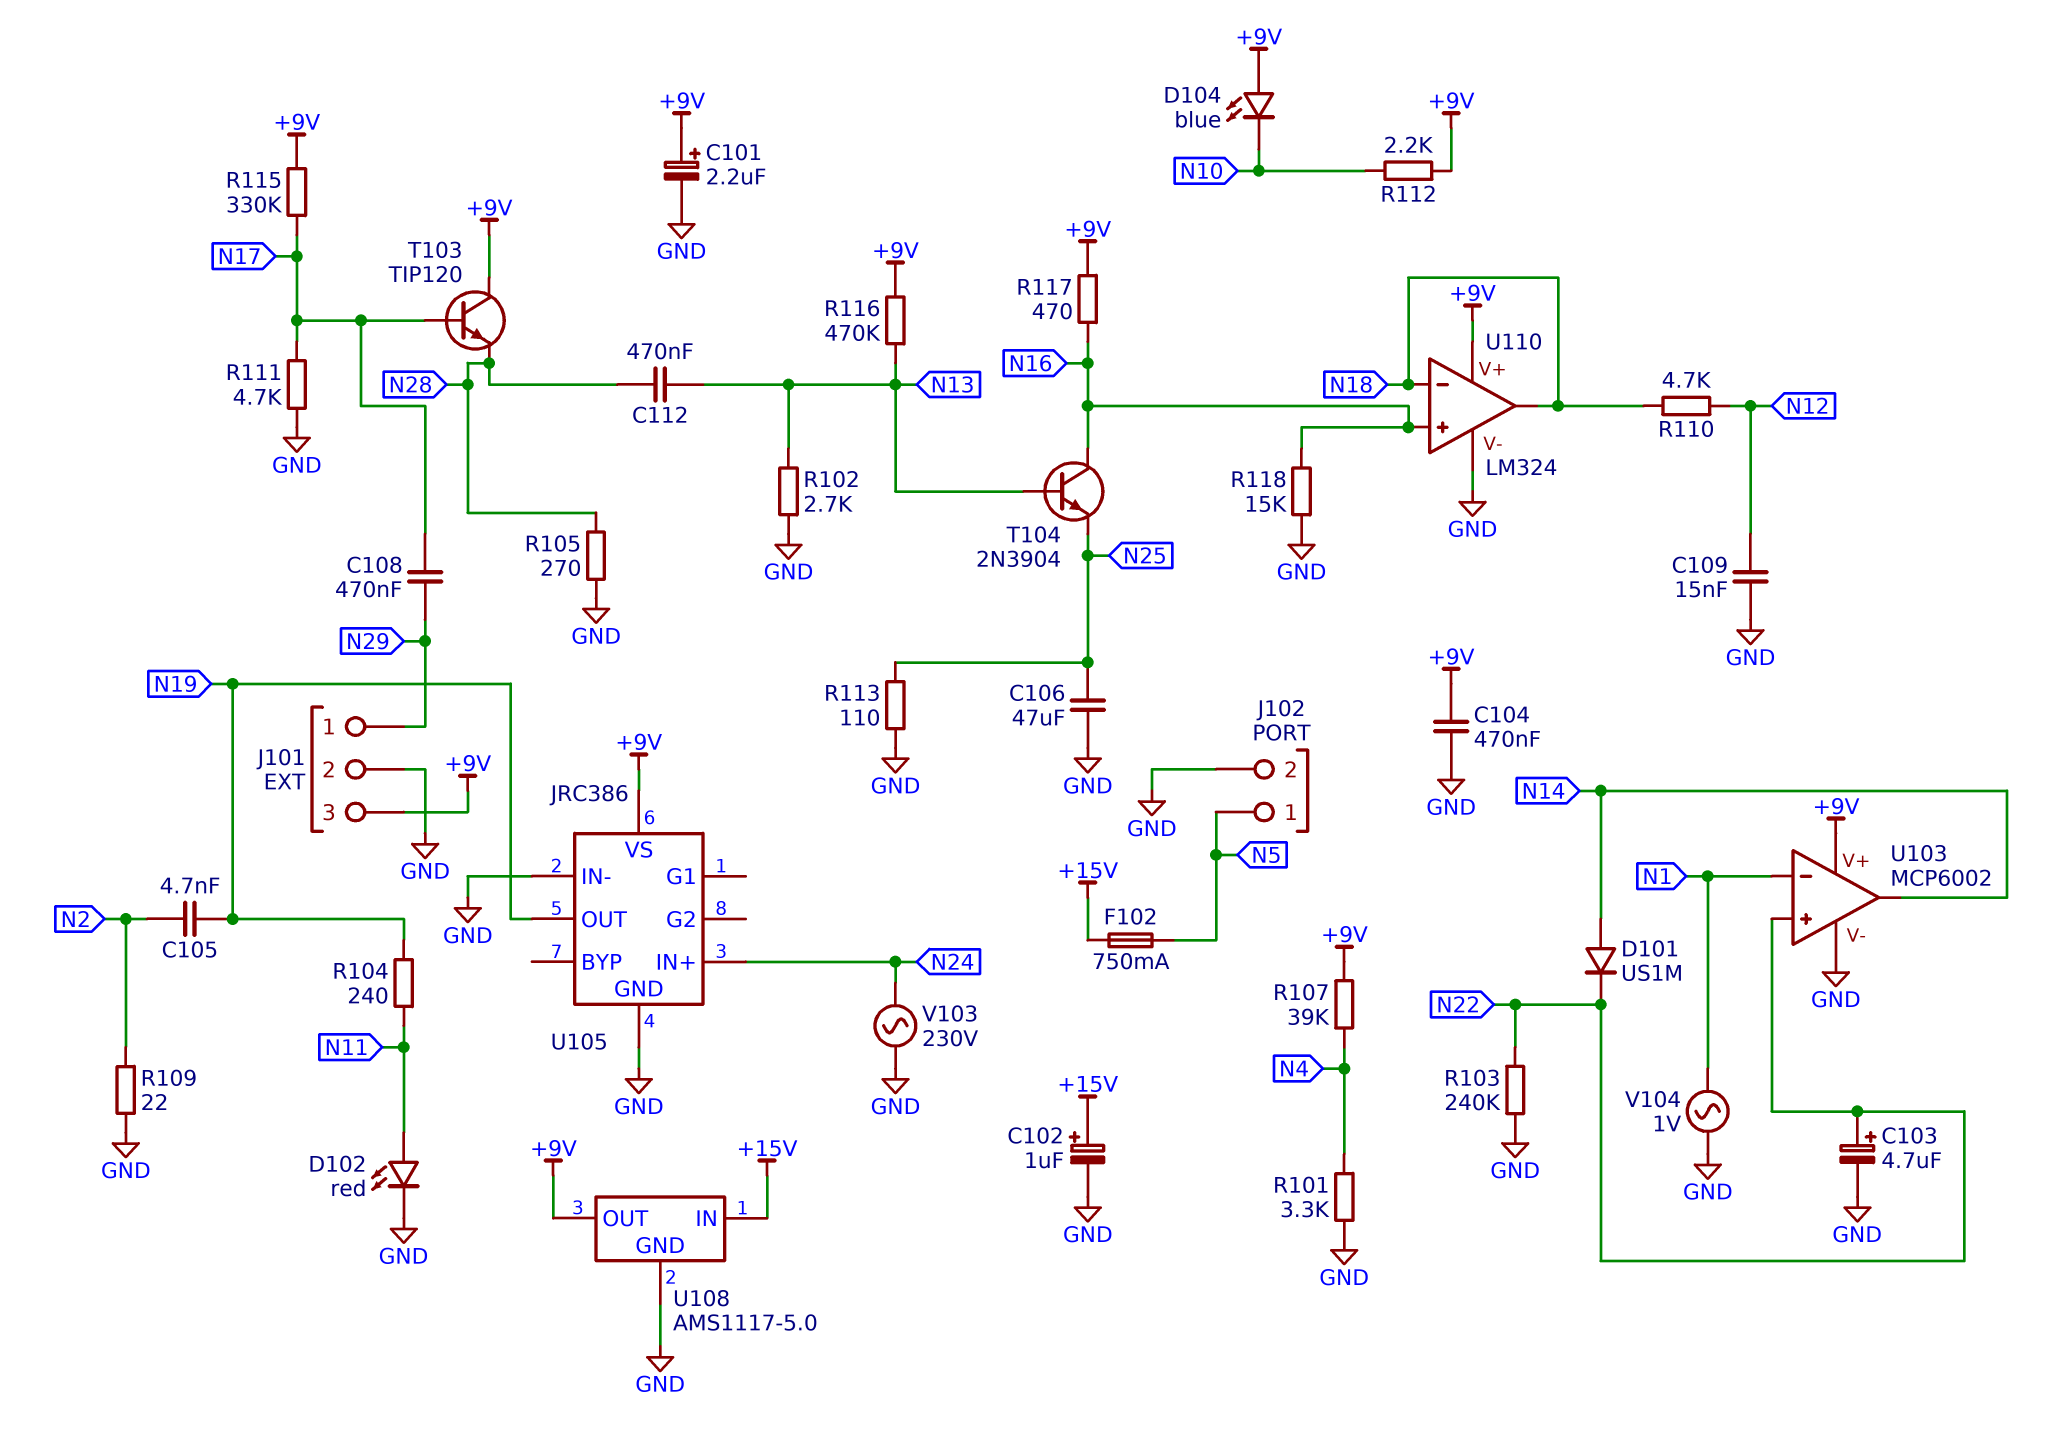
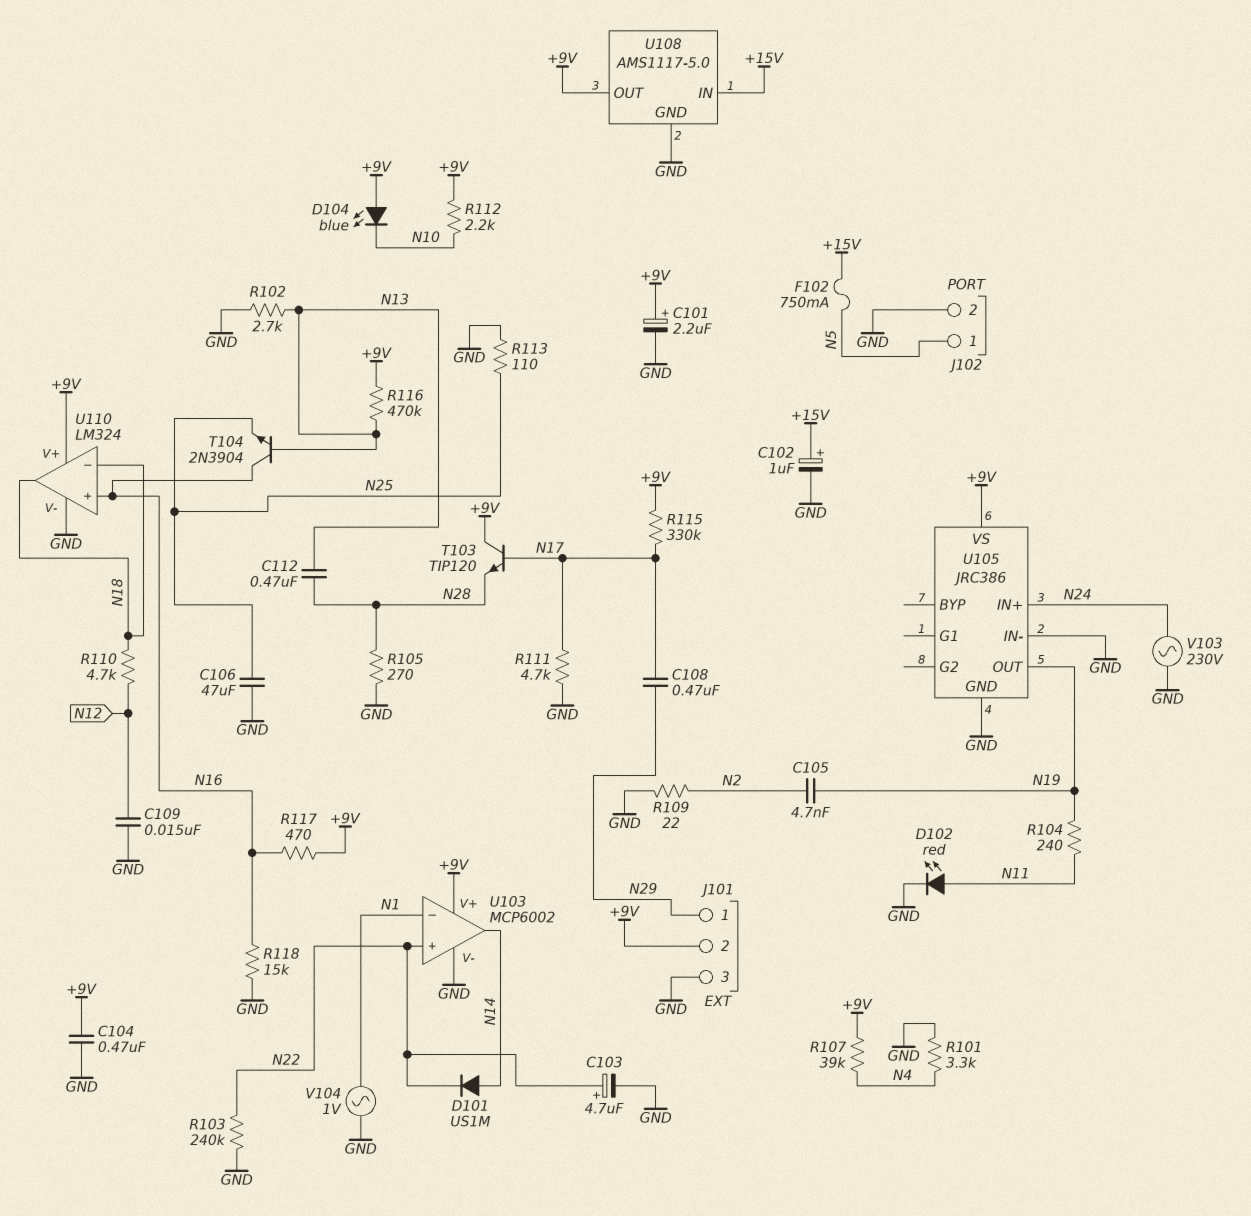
J101 pin 2: GND -> +9V
J101 pin 3: +9V -> GND

